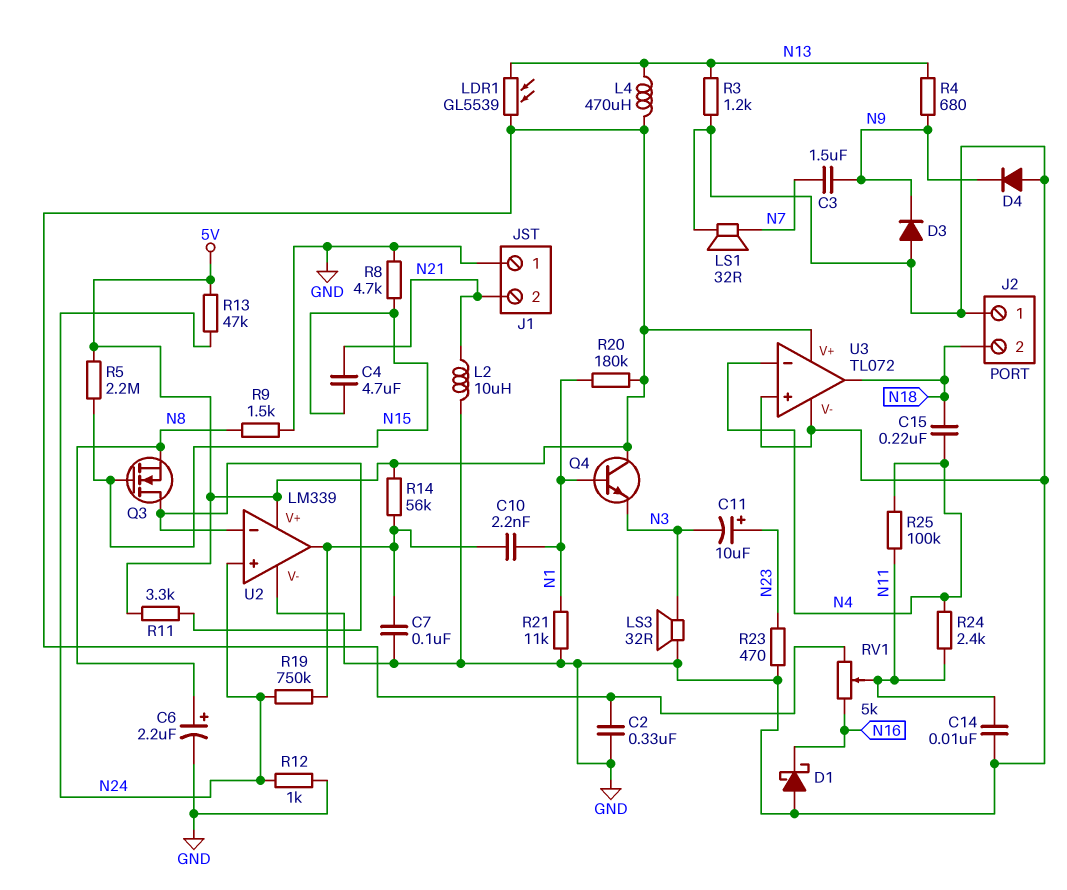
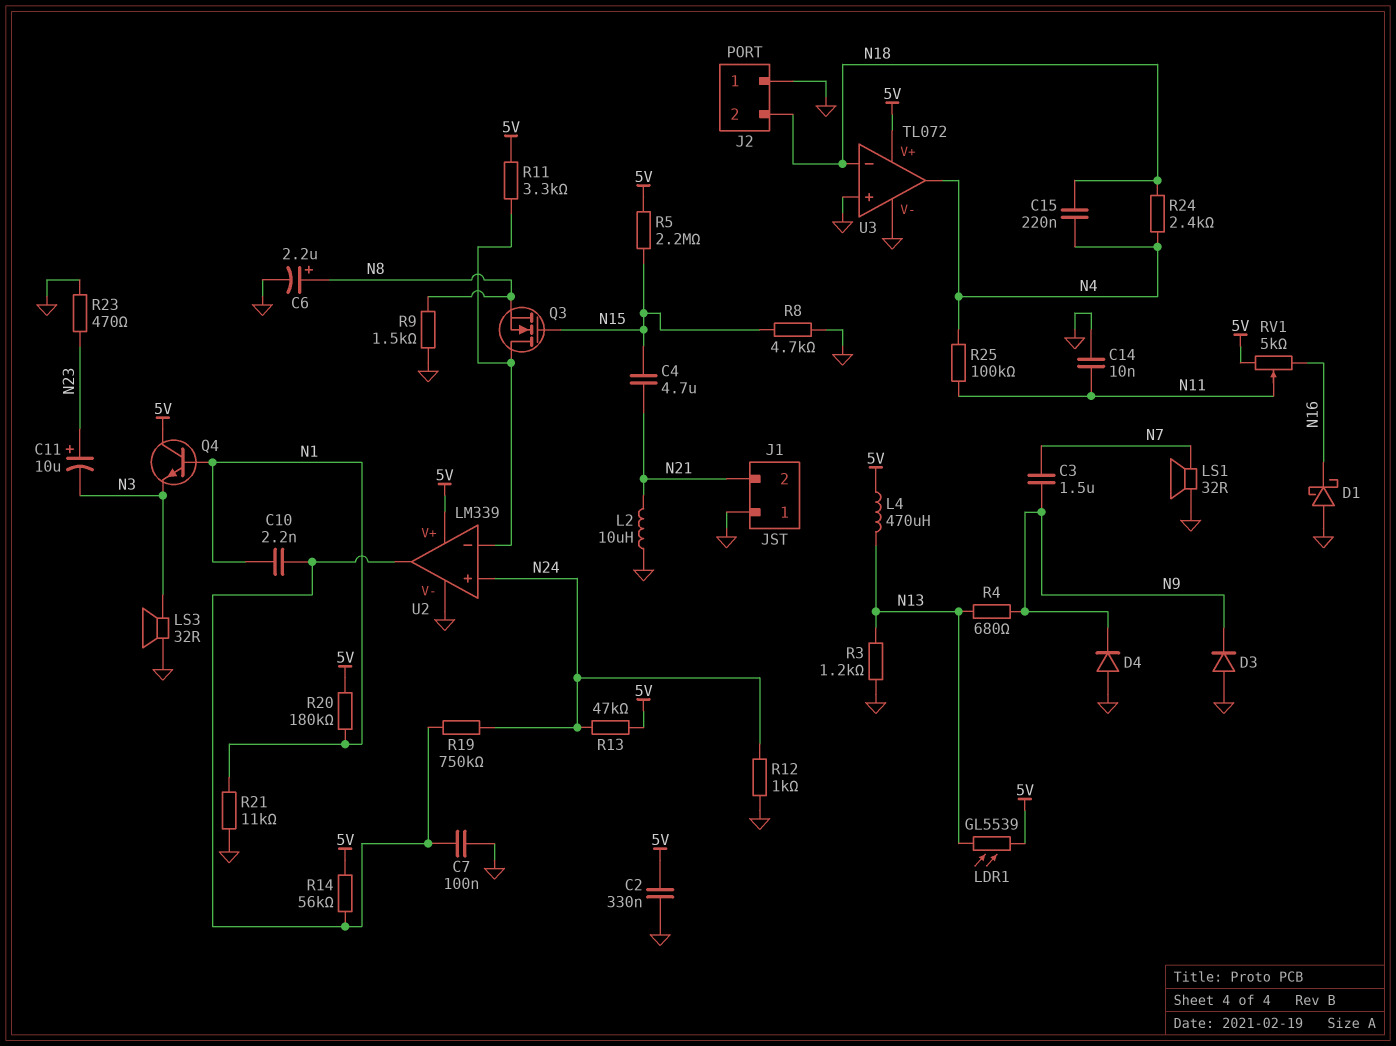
R24: 2.4k (N4, N11) -> 2.4k (N4, N18)
U3 pin in-: N4 -> N18
U3 pin out: N18 -> N4

